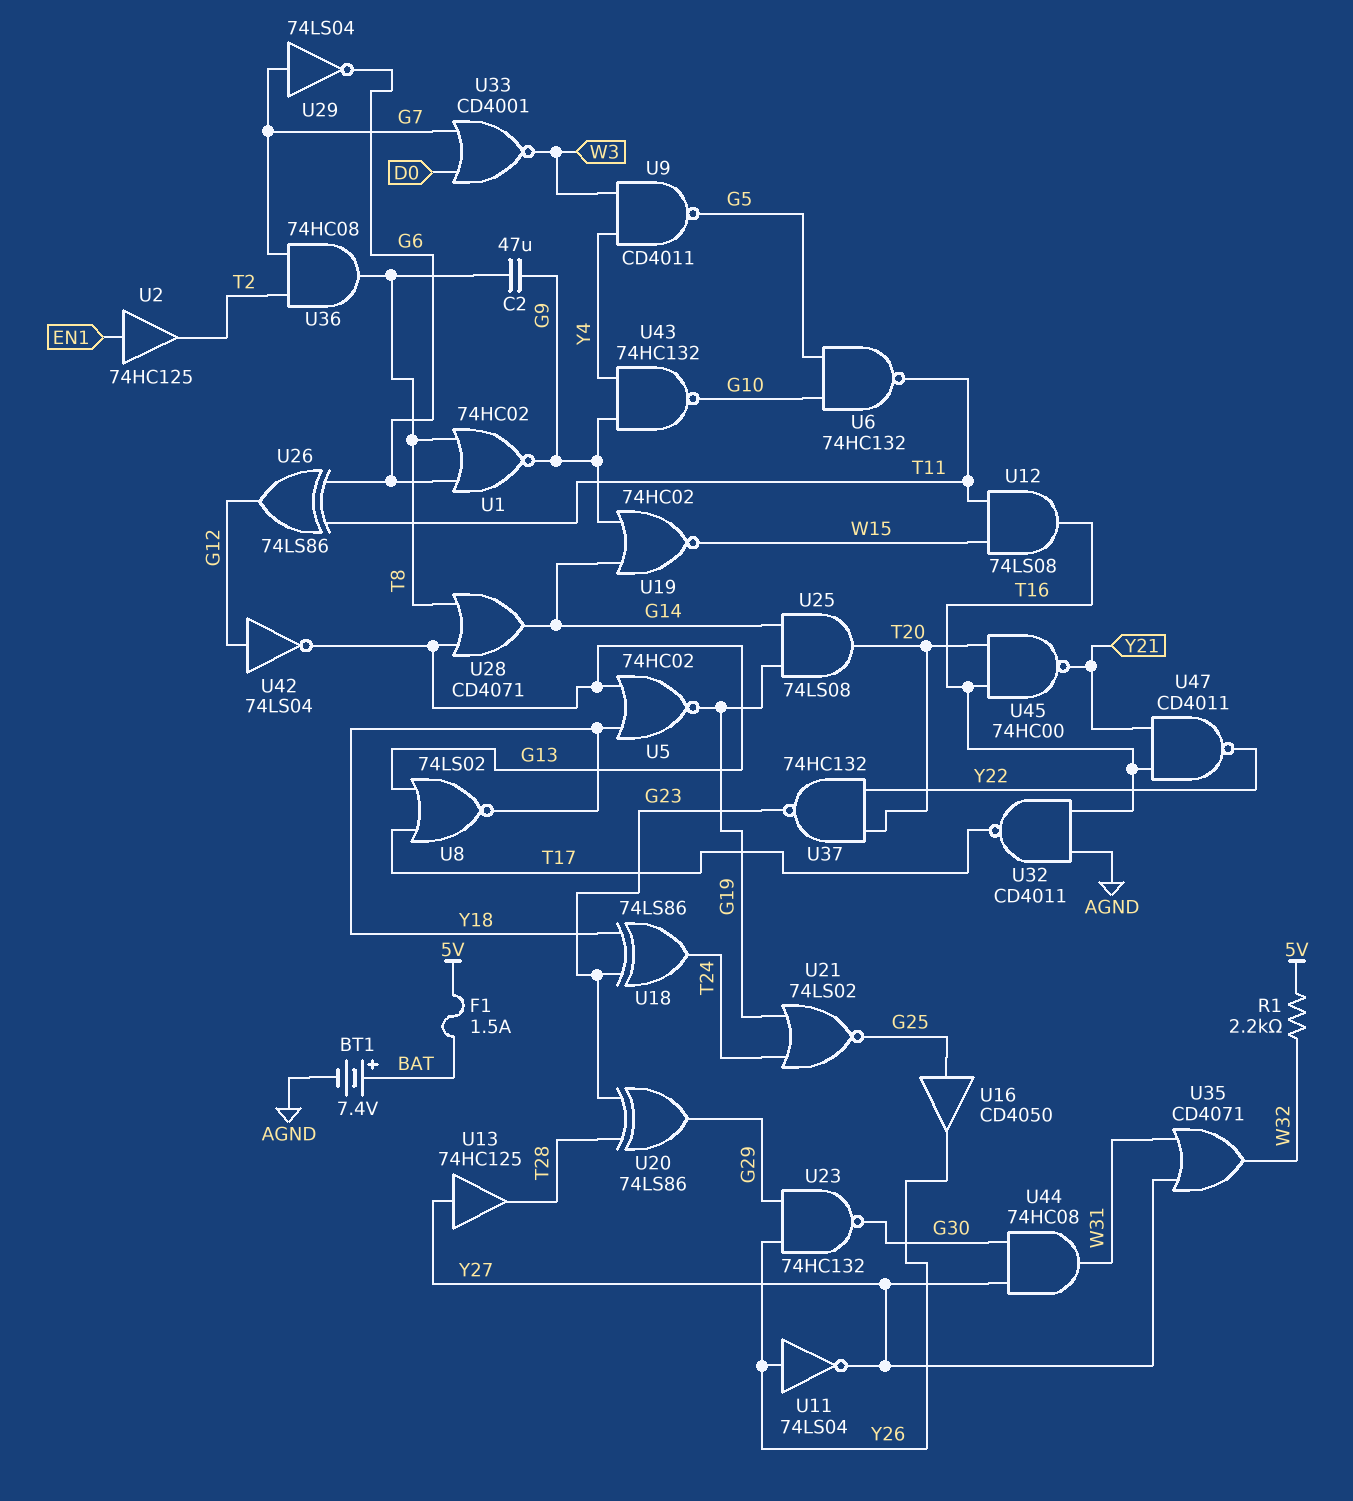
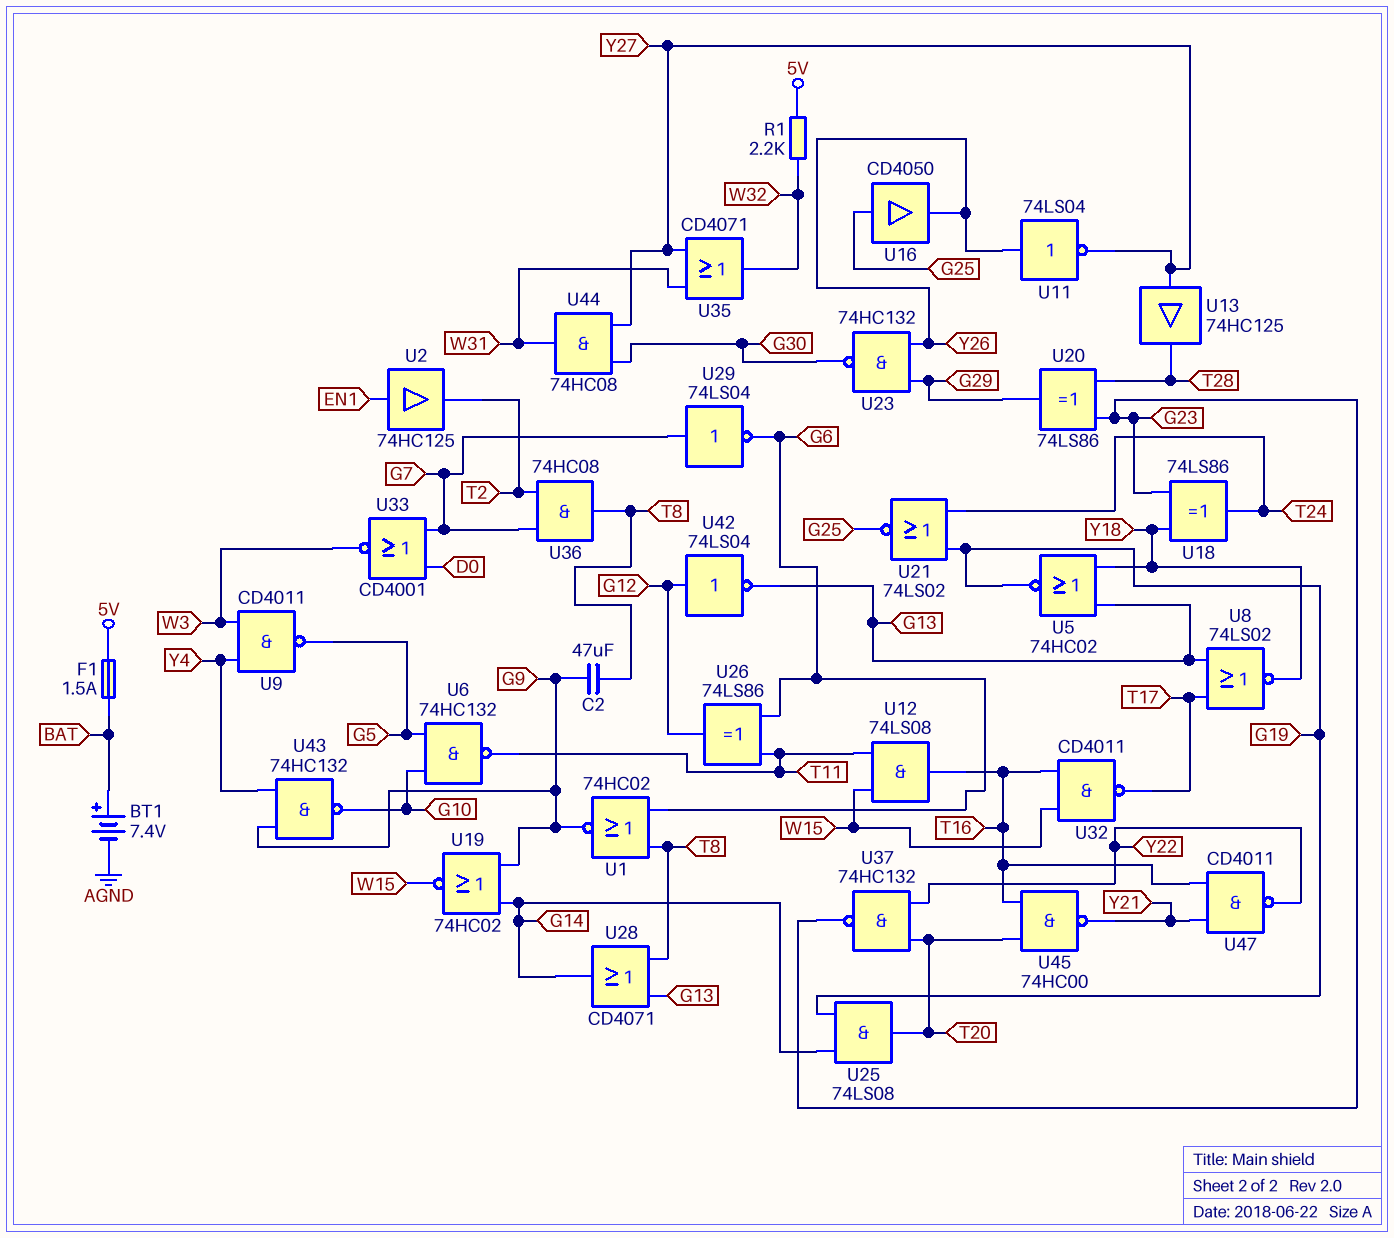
U32: NAND CD4011 (in AGND, in T16, out T17) -> NAND CD4011 (in T16, in W15, out T17)

